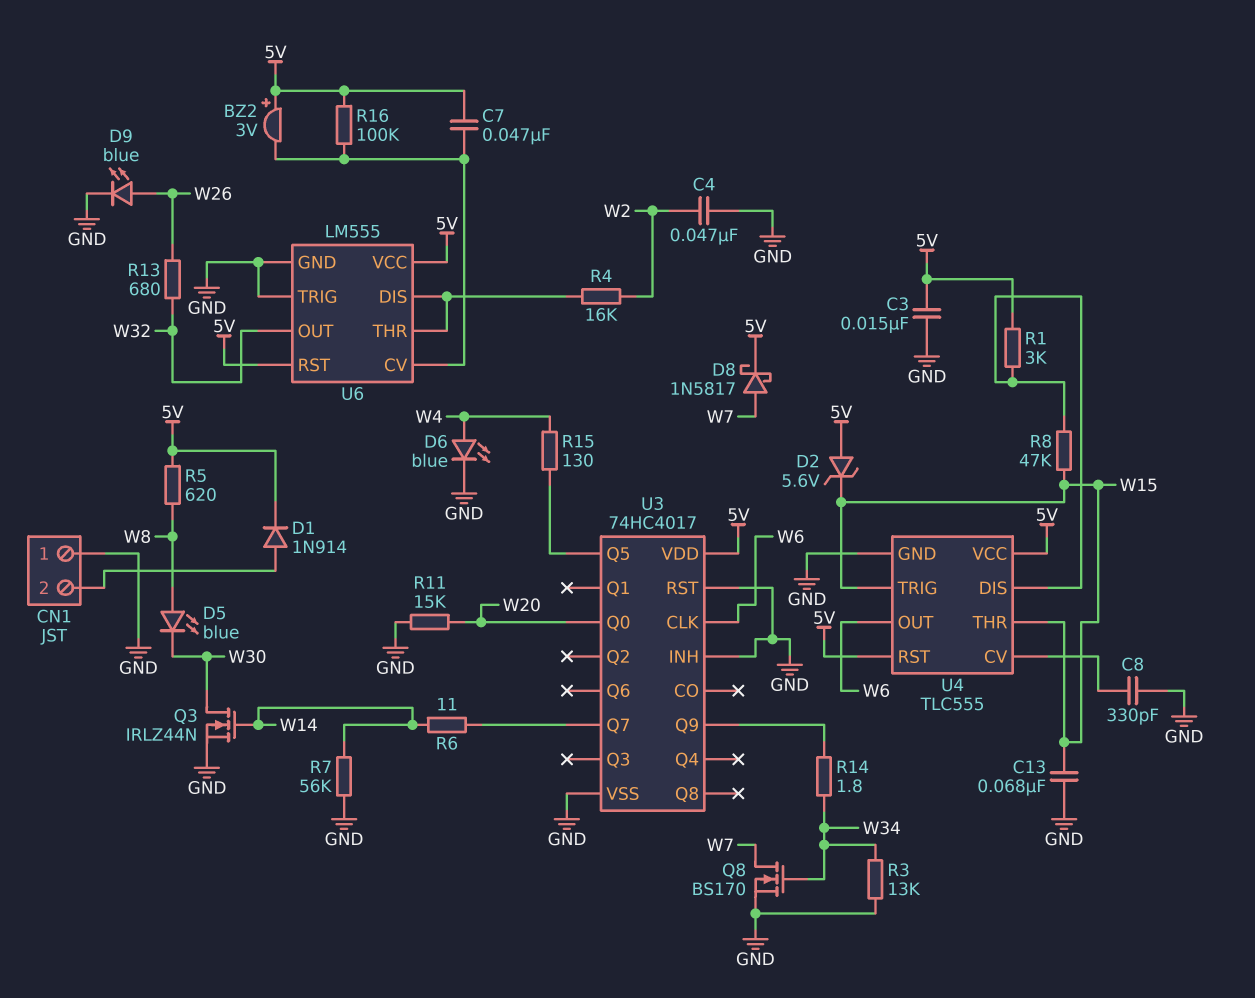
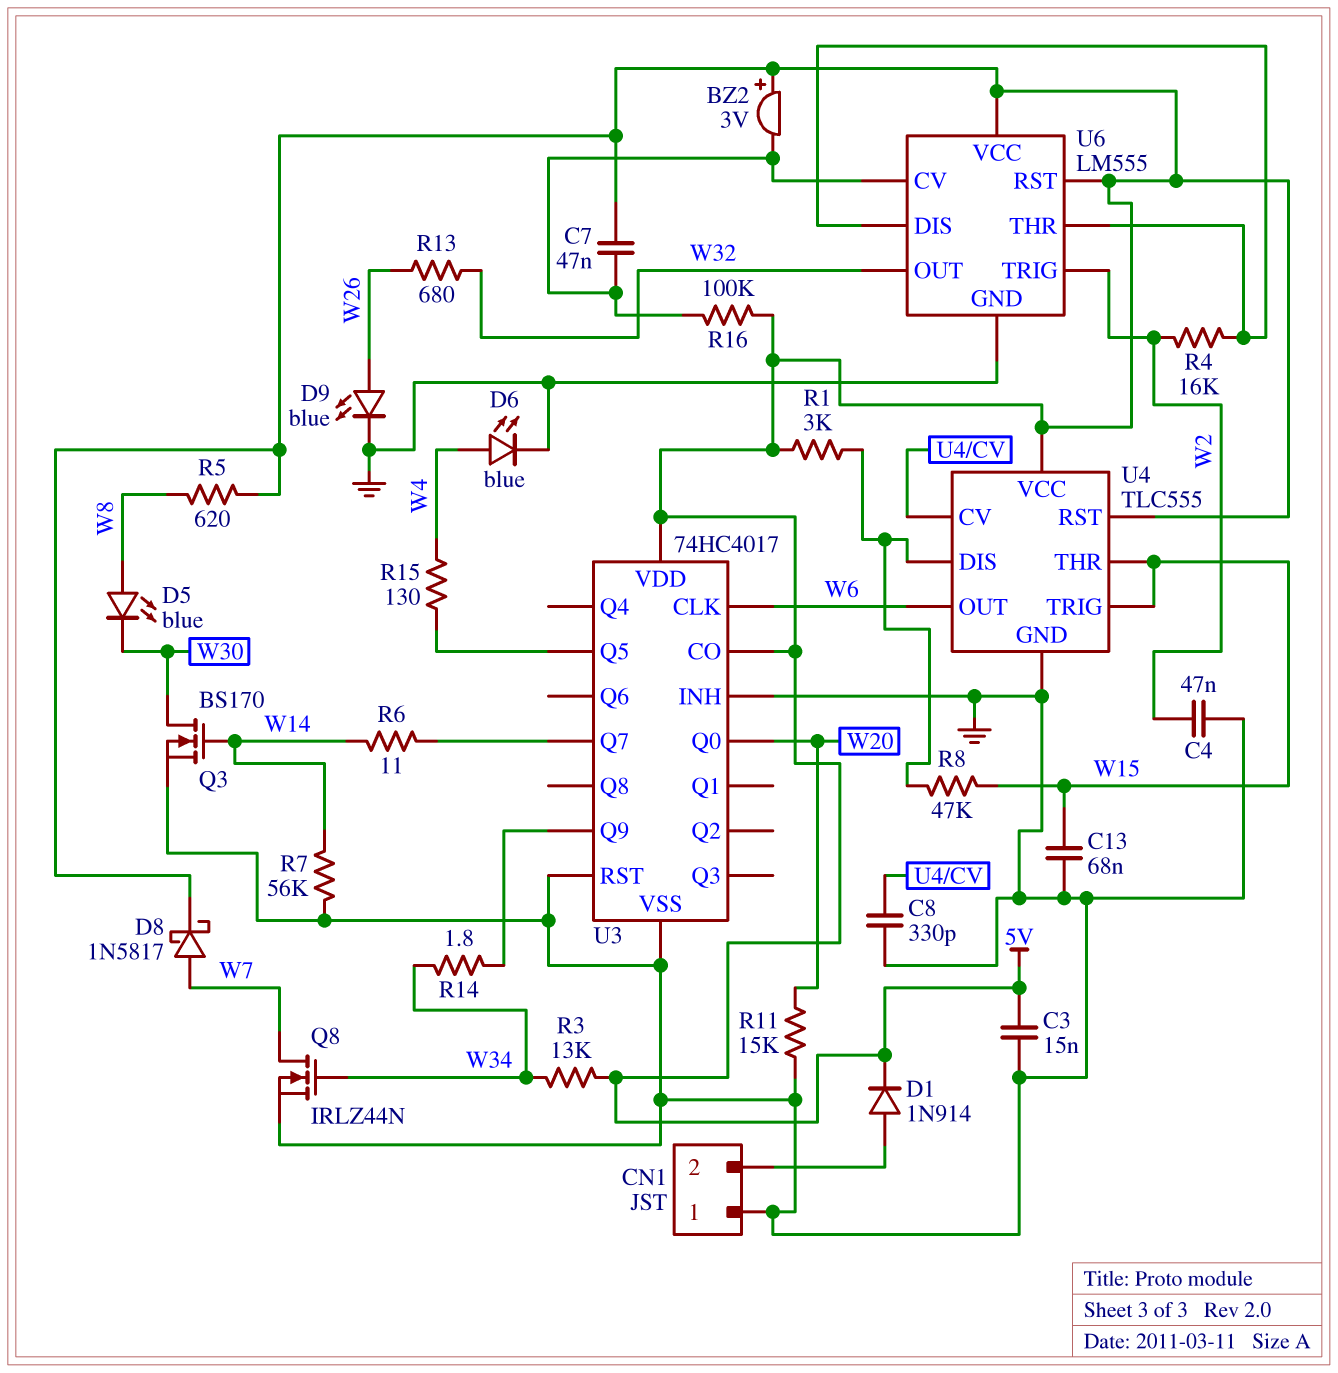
D2: zener 5.6V (A 5V, K W15) -> none
Q3: NMOS IRLZ44N (G W14, D W30, S GND) -> NMOS BS170 (G W14, D W30, S GND)
Q8: NMOS BS170 (G W34, D W7, S GND) -> NMOS IRLZ44N (G W34, D W7, S GND)
R3: 13k (GND, W34) -> 13k (5V, W34)
U3 pin CO: none -> 5V
U6 pin TRIG: GND -> W2

